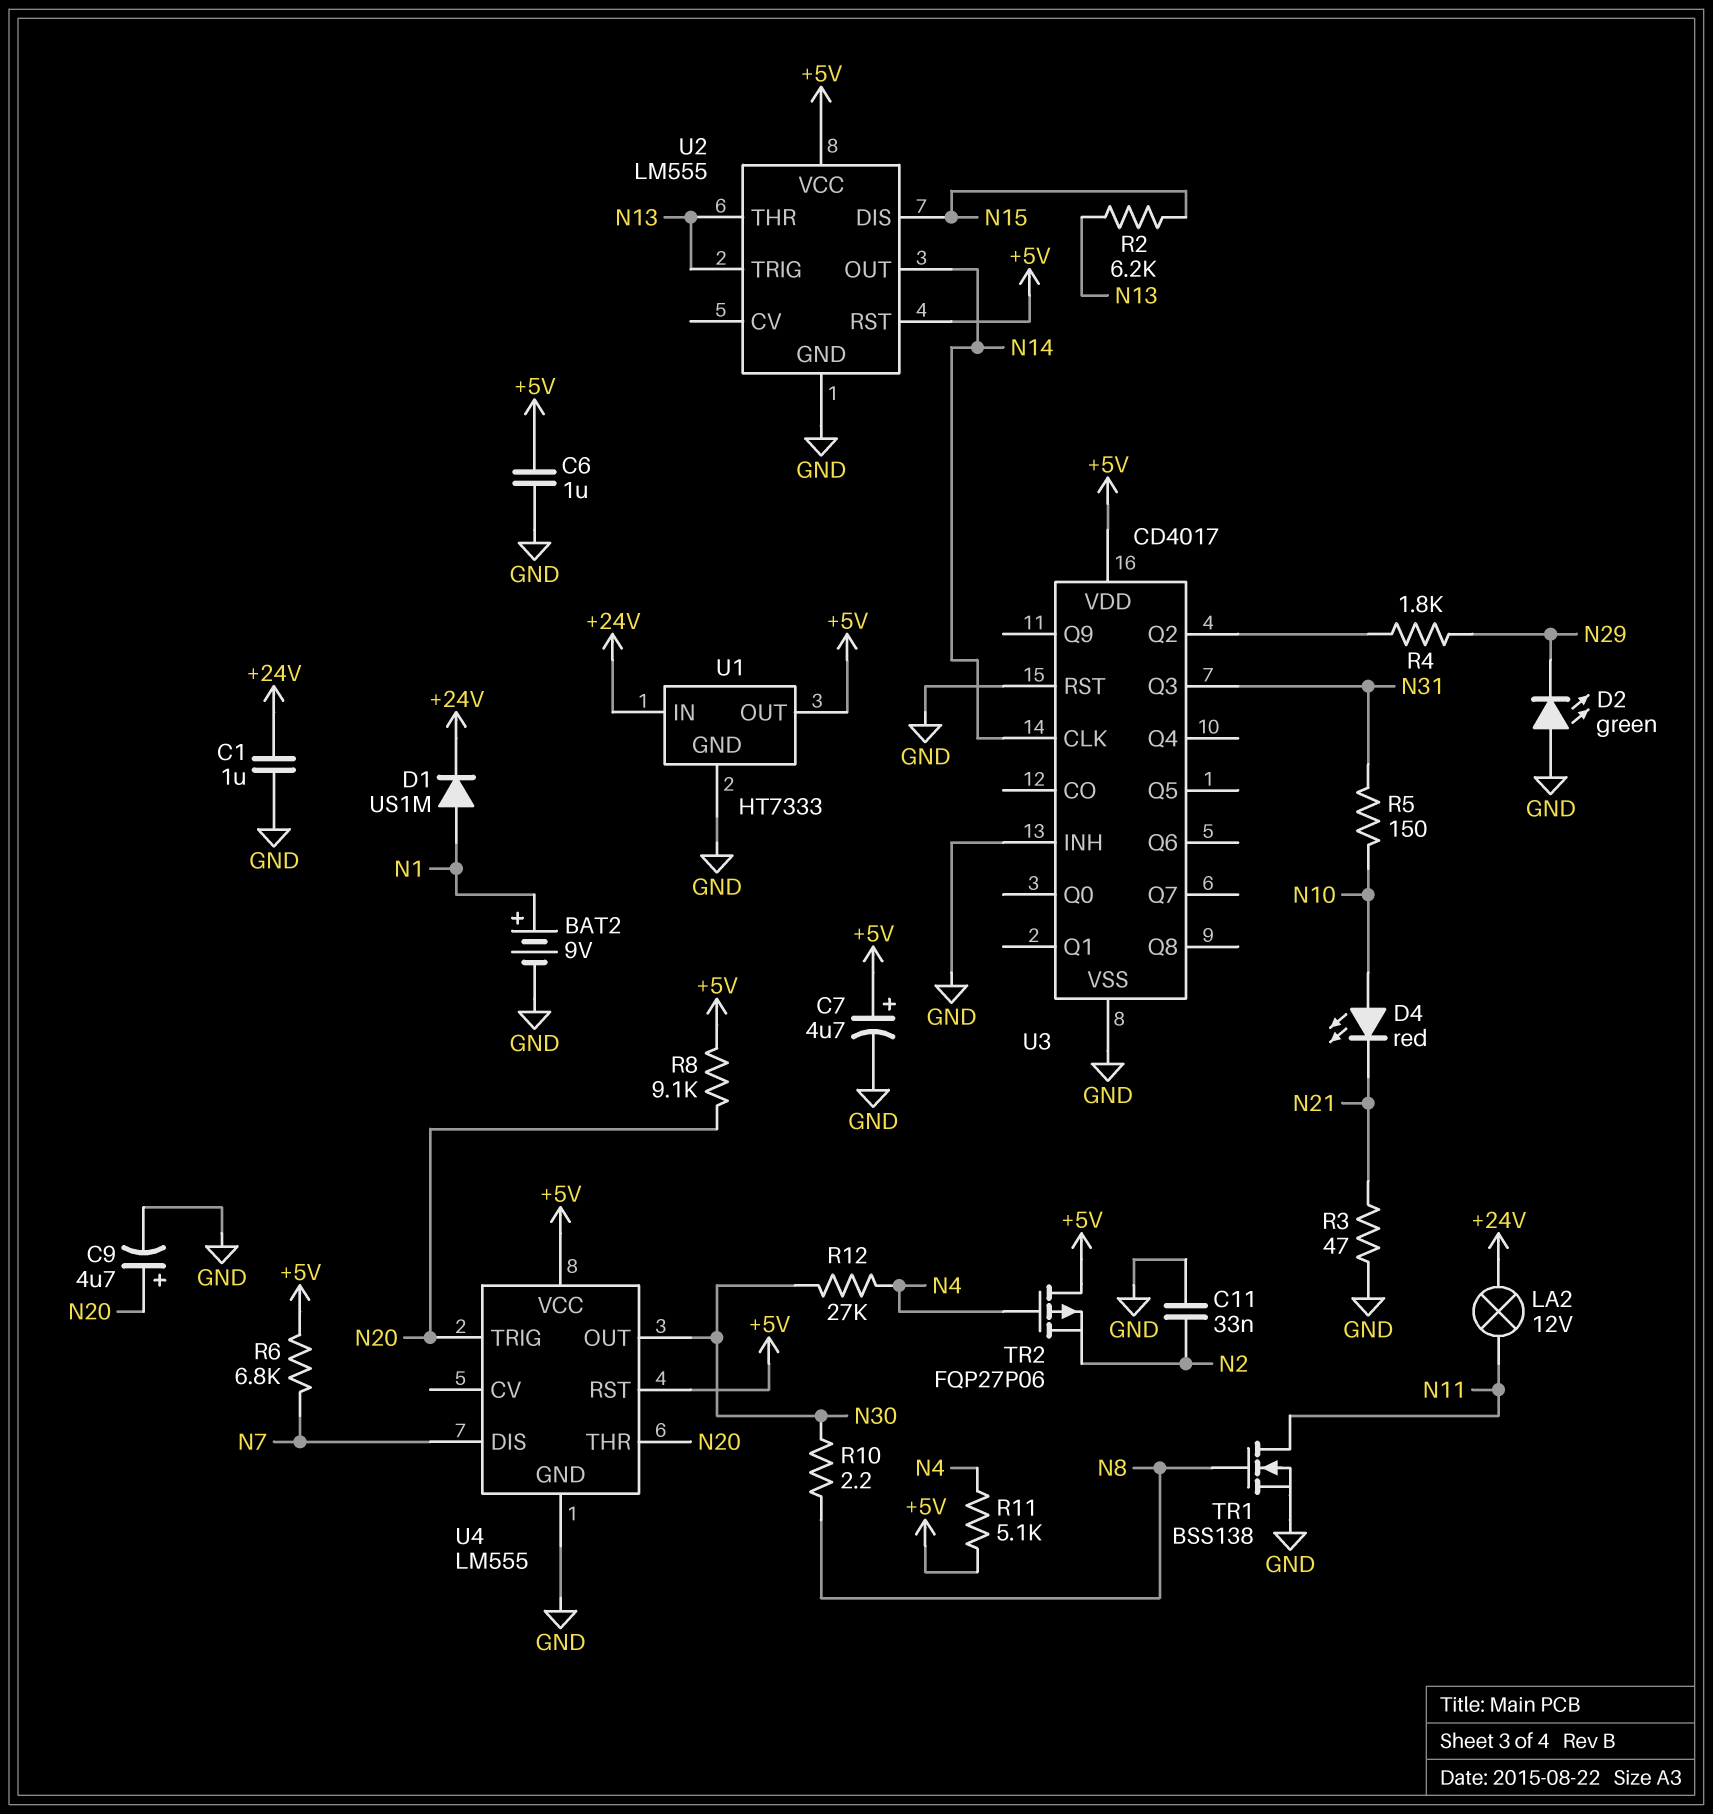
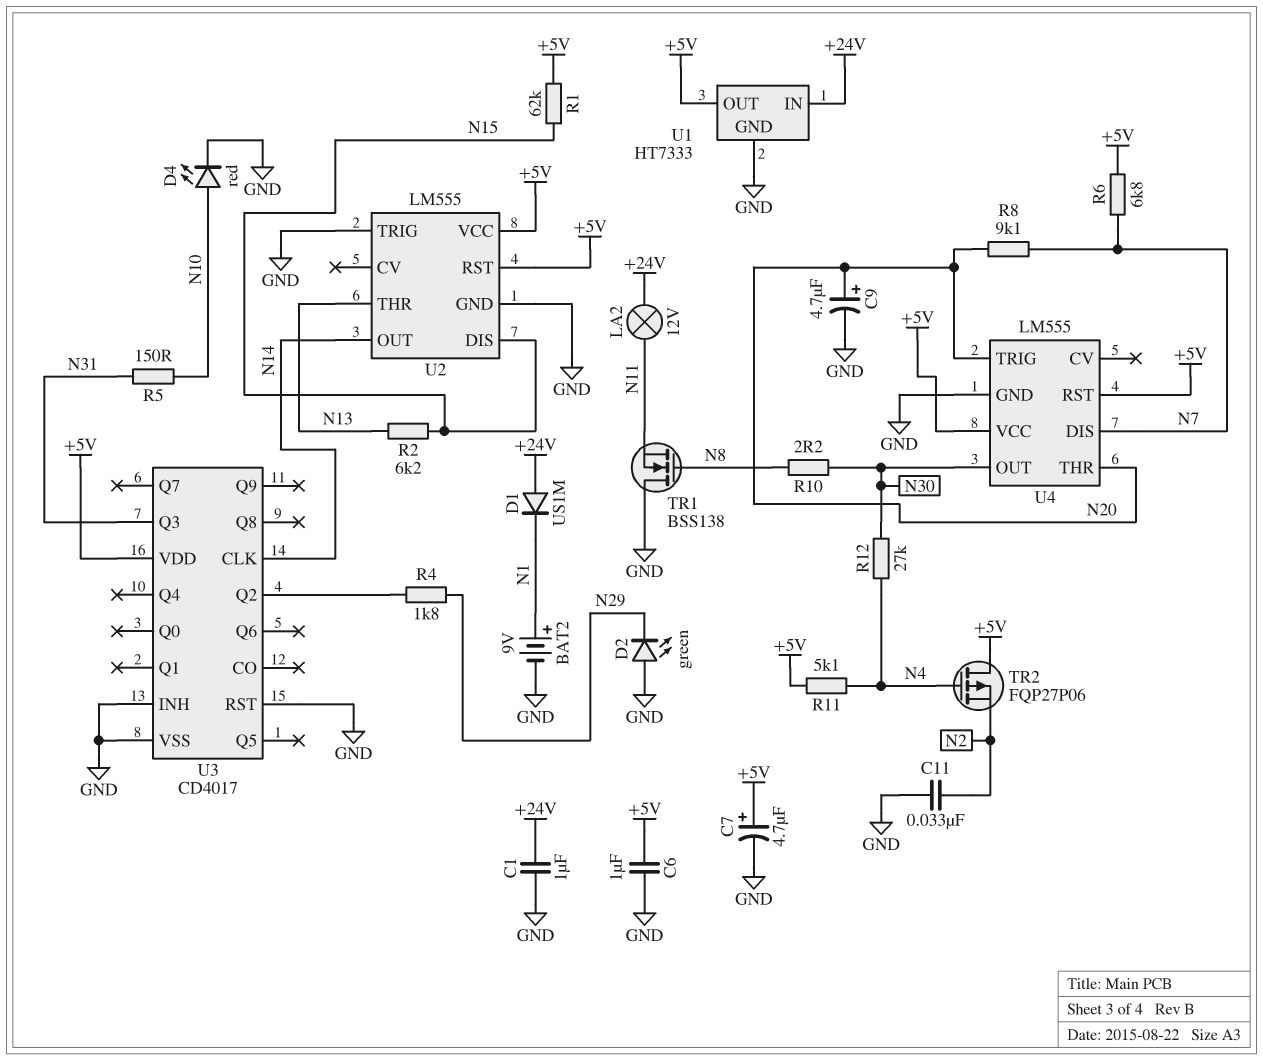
D1: diode US1M (A N1, K +24V) -> diode US1M (A +24V, K N1)
D4: LED red (A N10, K N21) -> LED red (A N10, K GND)
R1: none -> 62k (+5V, N15)
R3: 47 (GND, N21) -> none
R8: 9.1k (+5V, N20) -> 9.1k (N7, N20)
TR1: NMOS BSS138 (G N8, D N11, S GND) -> NMOS BSS138 (G N8, D GND, S N11)
U2 pin TRIG: N13 -> GND

